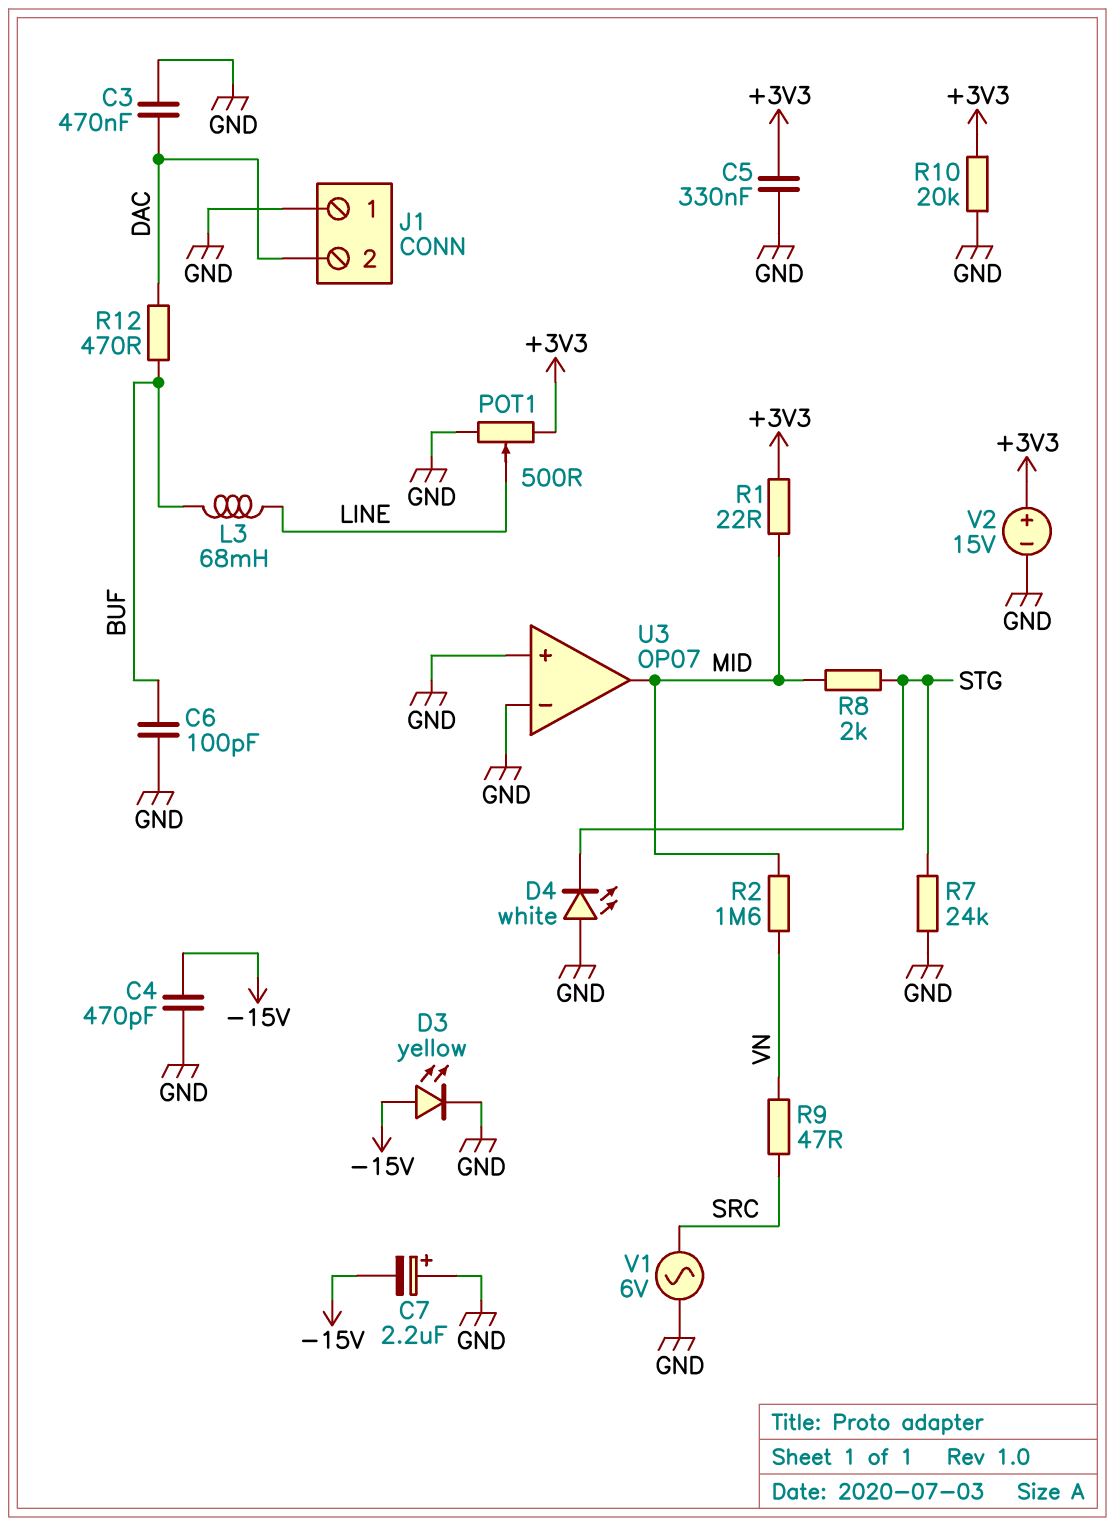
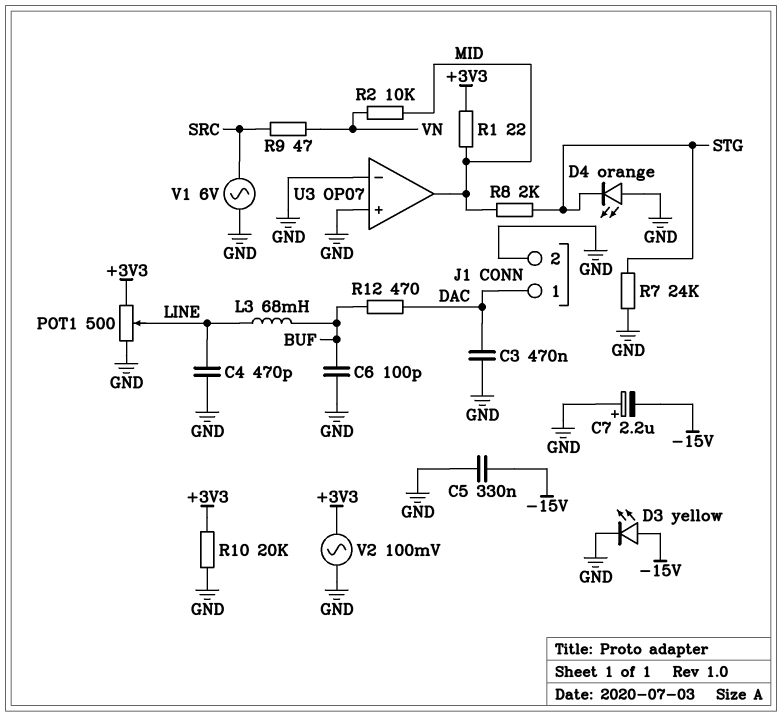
C4: 470pF (-15V, GND) -> 470pF (GND, LINE)
C5: 330nF (+3V3, GND) -> 330nF (-15V, GND)
D4: LED white (A GND, K STG) -> LED orange (A GND, K STG)
J1 pin 1: GND -> DAC
J1 pin 2: DAC -> GND
R2: 1.6M (MID, VN) -> 10k (MID, VN)
V2: 15V (plus +3V3, minus GND) -> AC 100mV (+3V3, GND)

